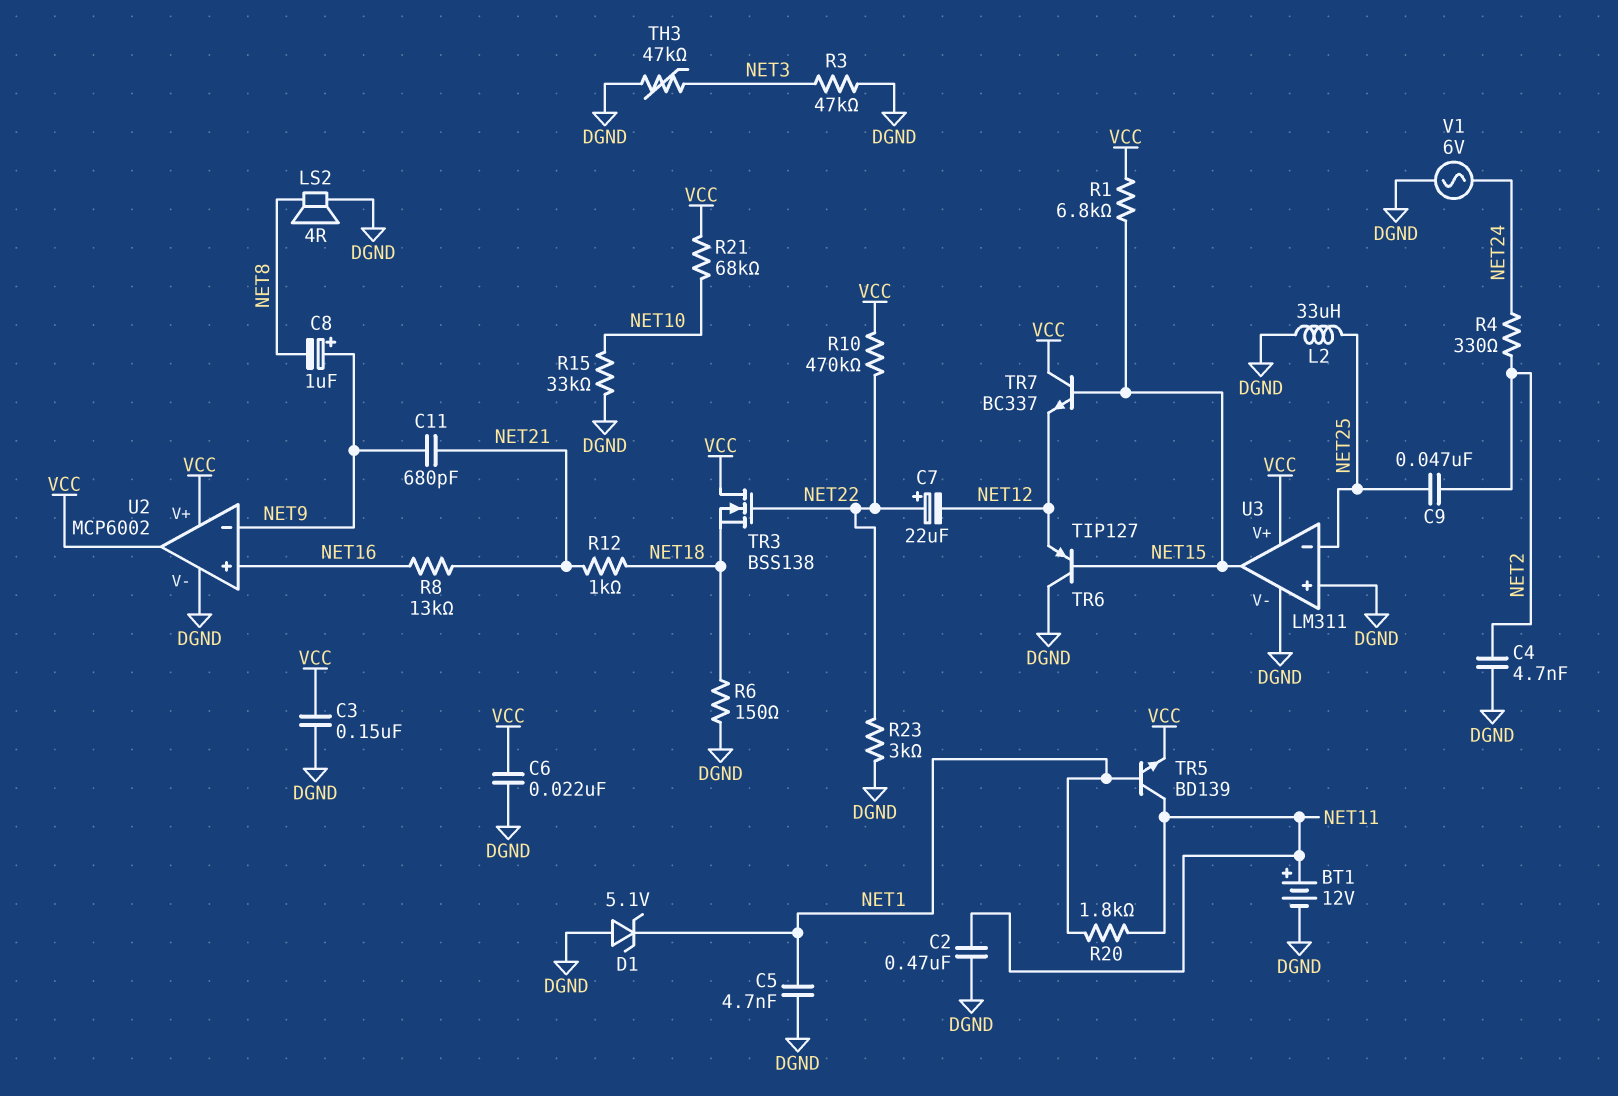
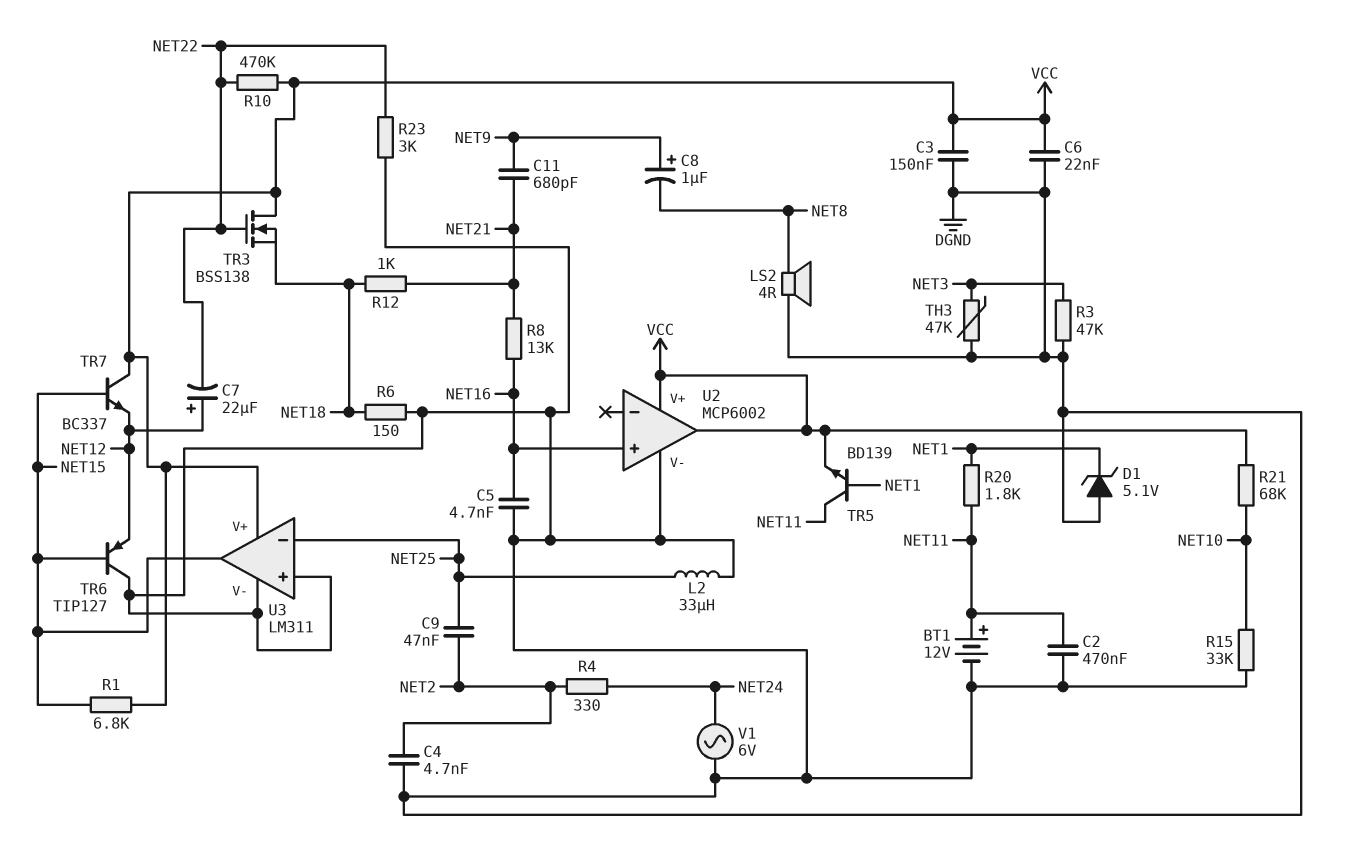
C5: 4.7nF (DGND, NET1) -> 4.7nF (DGND, NET16)
C7: 22uF (plus NET22, minus NET12) -> 22uF (plus NET12, minus NET22)
U2 pin in-: NET9 -> none

